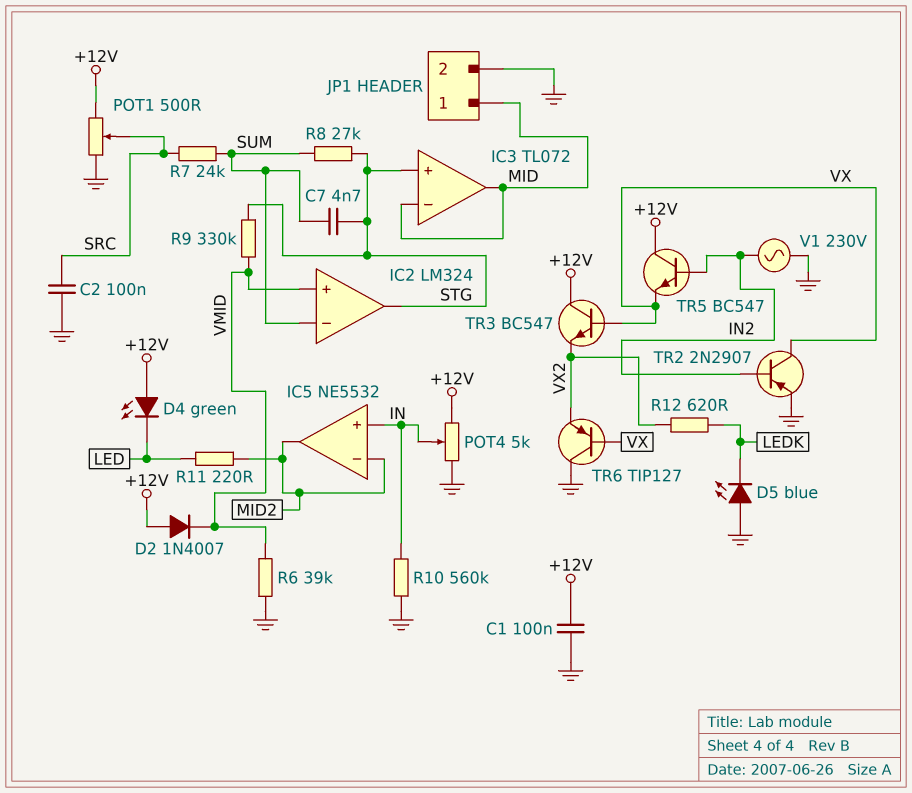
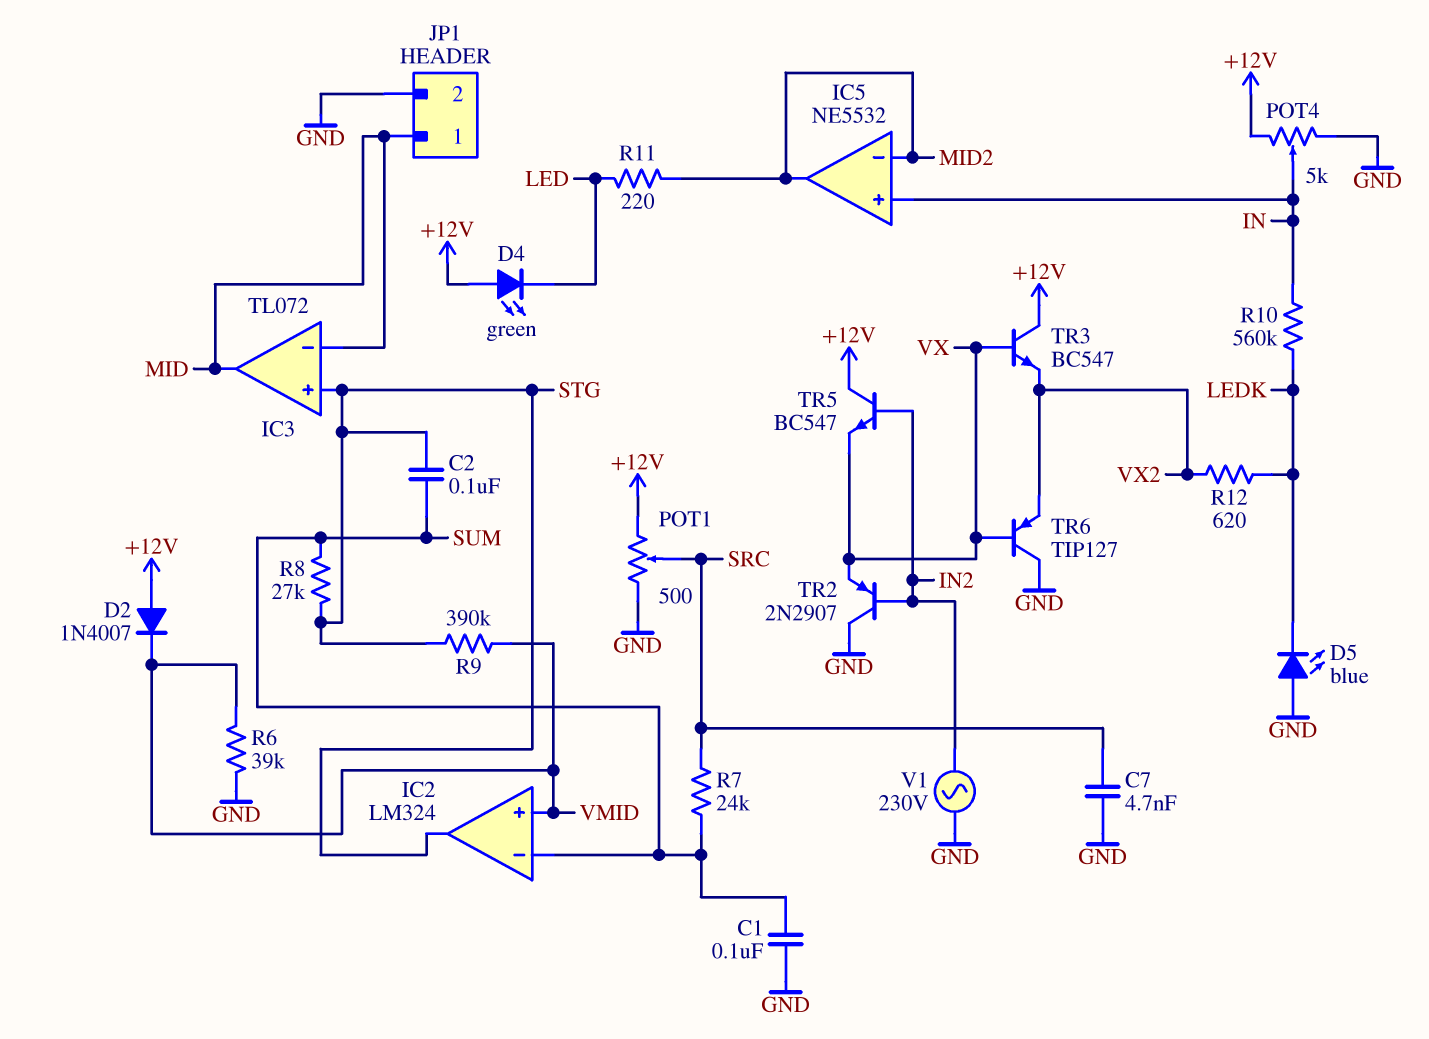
C1: 100nF (+12V, GND) -> 100nF (GND, SUM)
C2: 100nF (GND, SRC) -> 100nF (STG, SUM)
C7: 4.7nF (STG, SUM) -> 4.7nF (GND, SRC)
R9: 330k (STG, VMID) -> 390k (STG, VMID)
R10: 560k (GND, IN) -> 560k (IN, LEDK)
TR2: PNP 2N2907 (B IN2, C VX, E GND) -> PNP 2N2907 (B IN2, C GND, E VX)

